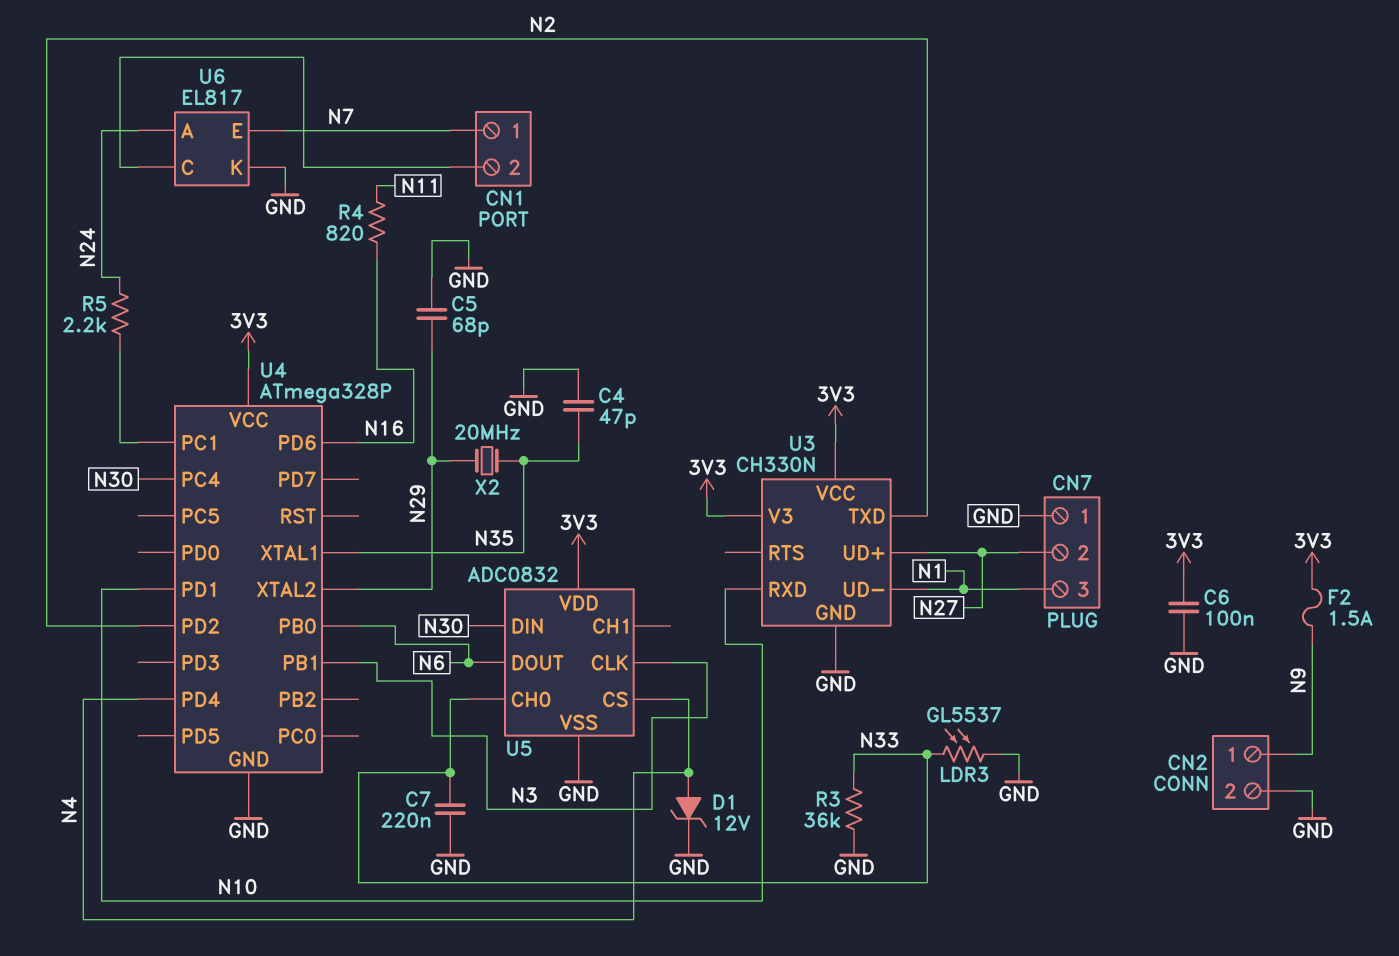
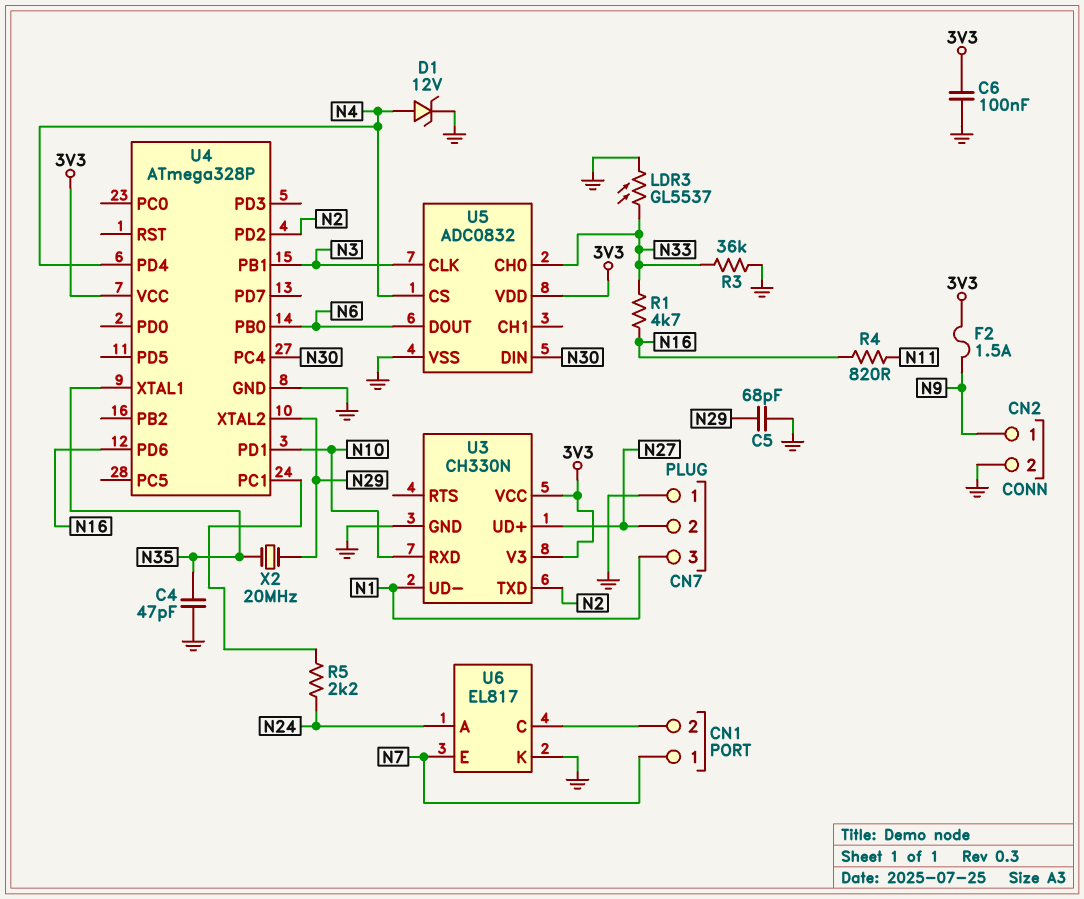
C7: 220nF (GND, N33) -> none
R1: none -> 4.7k (N16, N33)

